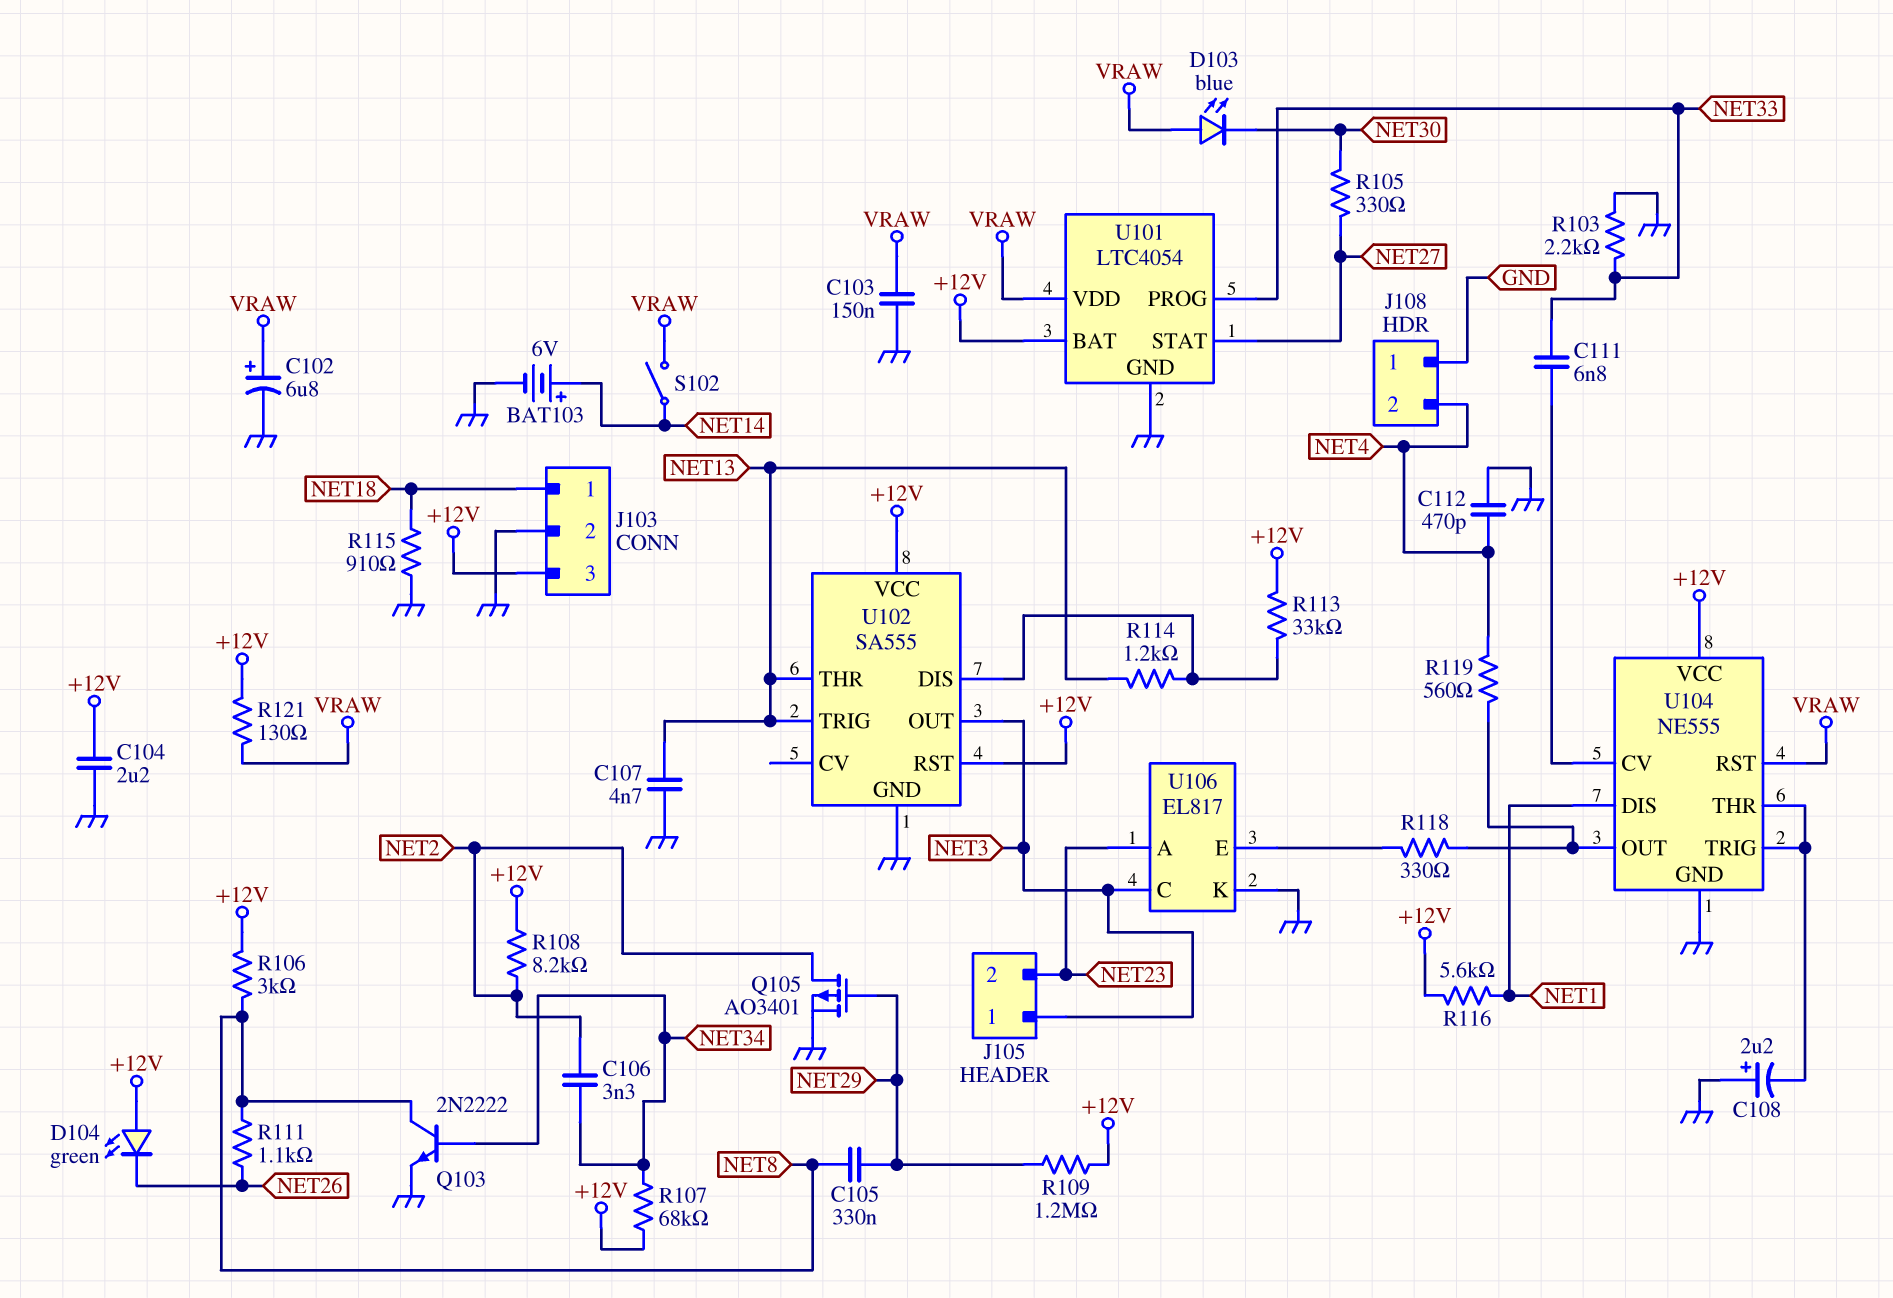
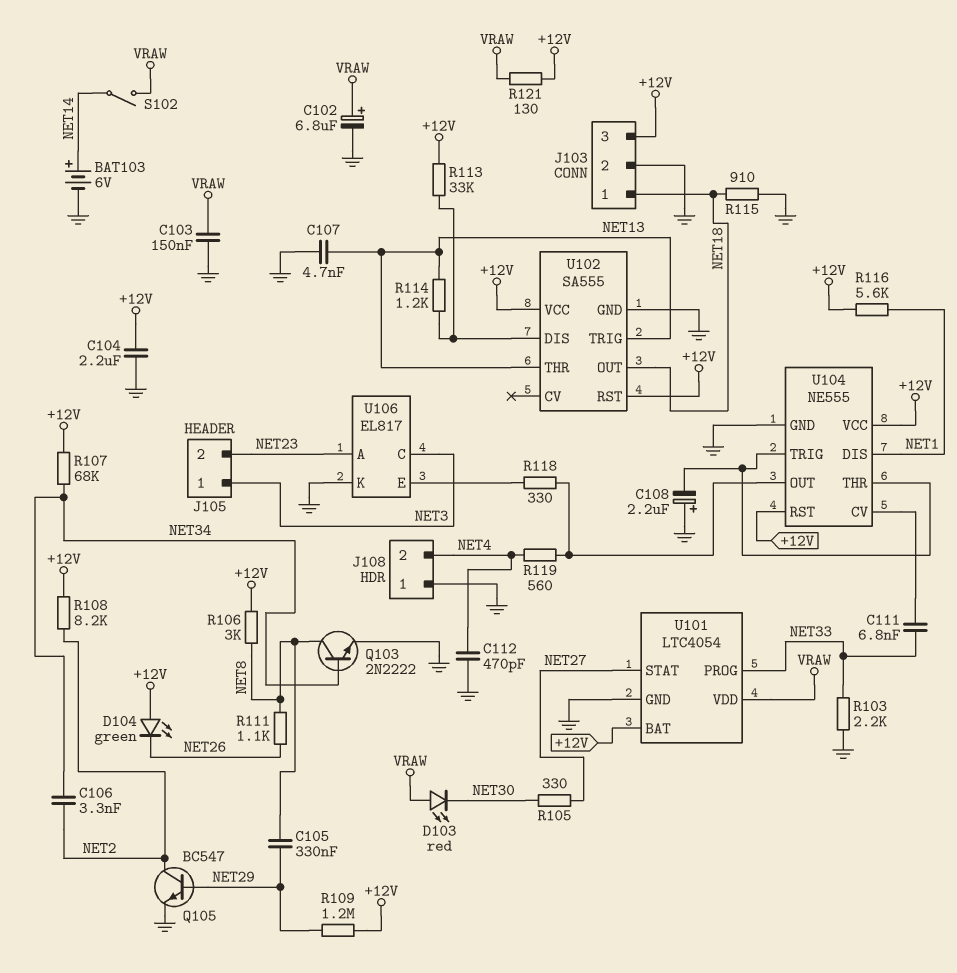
D103: LED blue (A VRAW, K NET30) -> LED red (A VRAW, K NET30)
Q105: PMOS AO3401 (G NET29, D NET2, S GND) -> NPN BC547 (B NET29, C NET2, E GND)
U102 pin OUT: NET3 -> NET18
U104 pin RST: VRAW -> +12V

